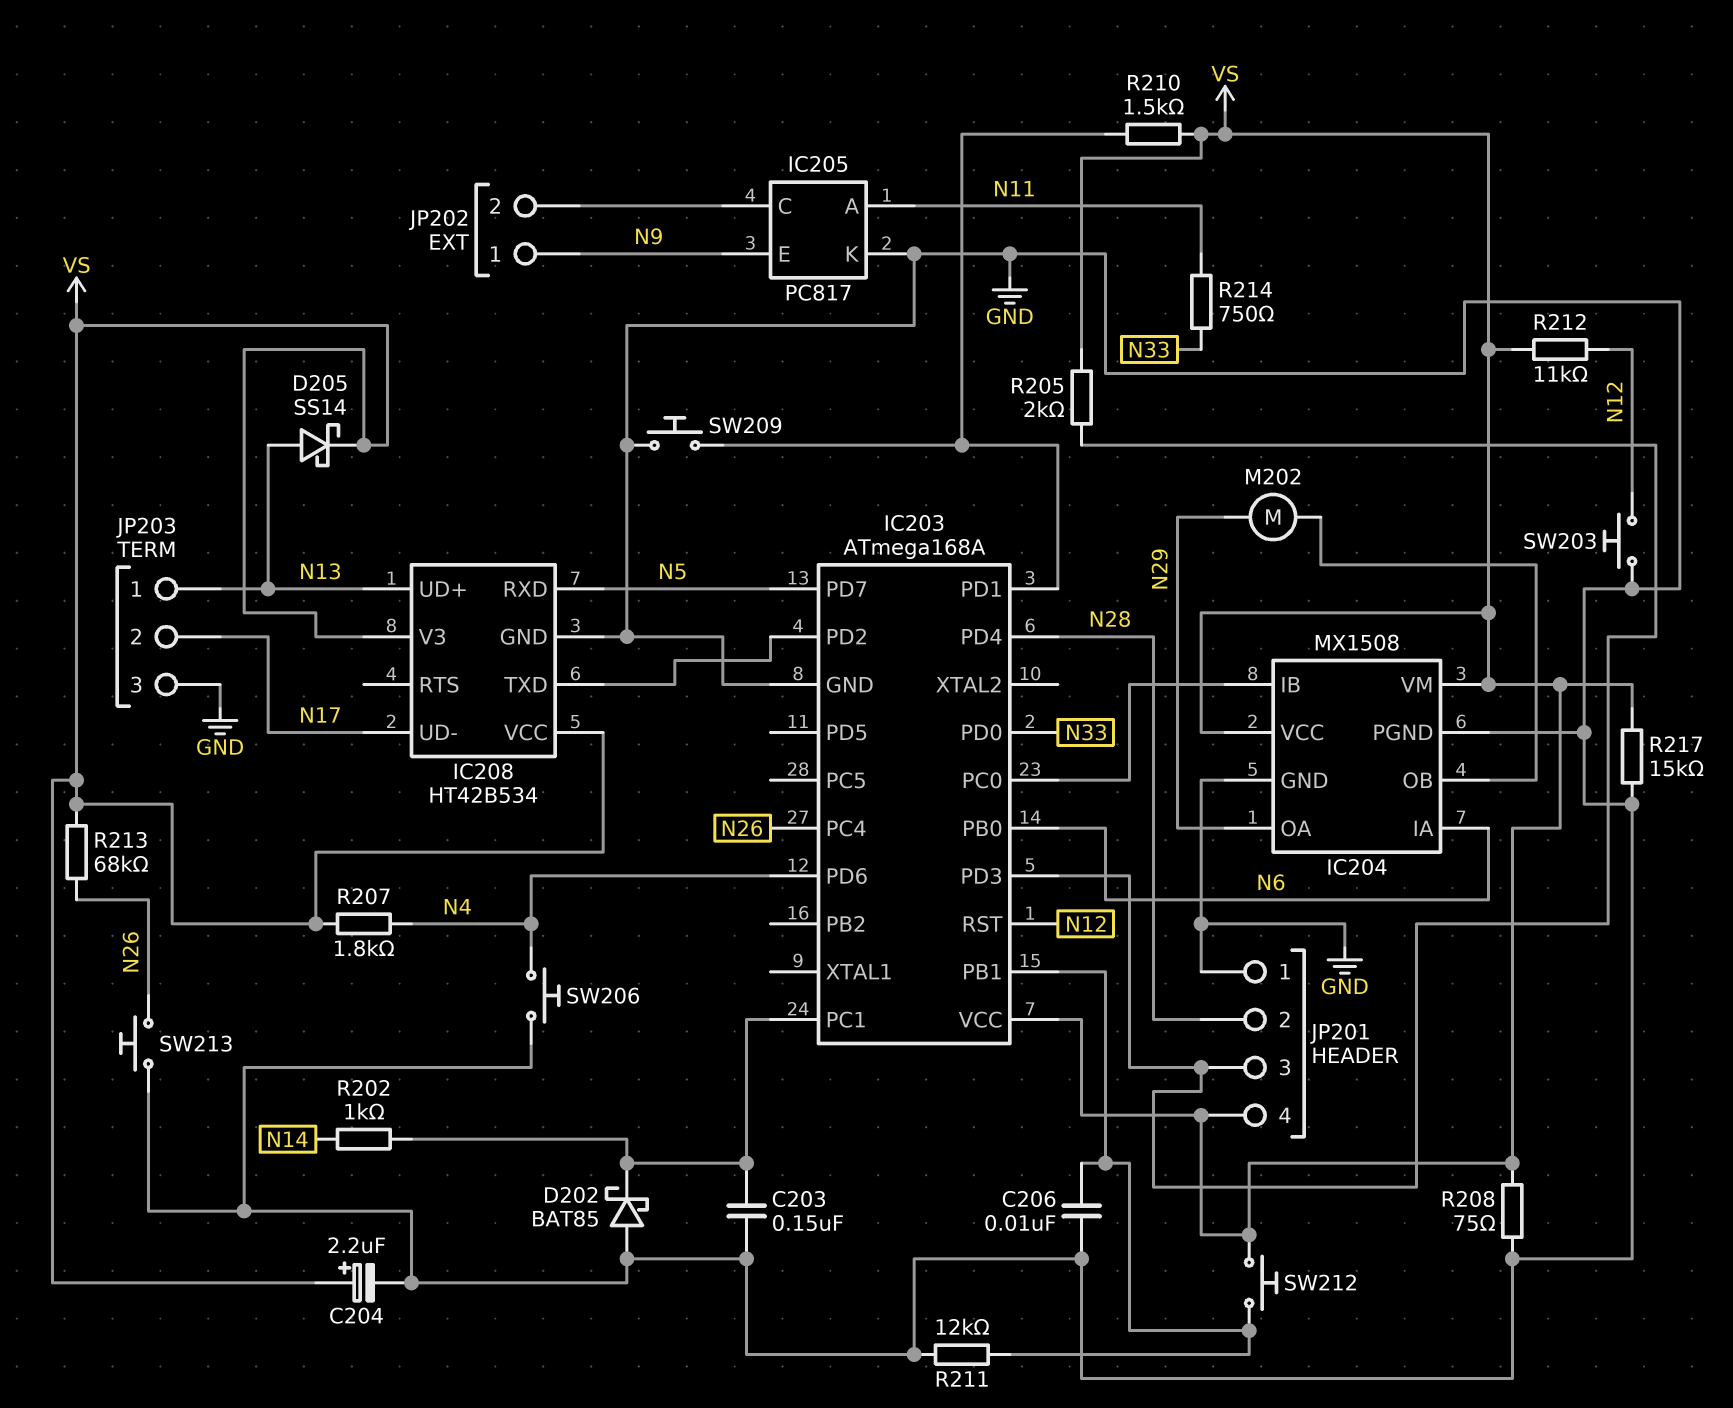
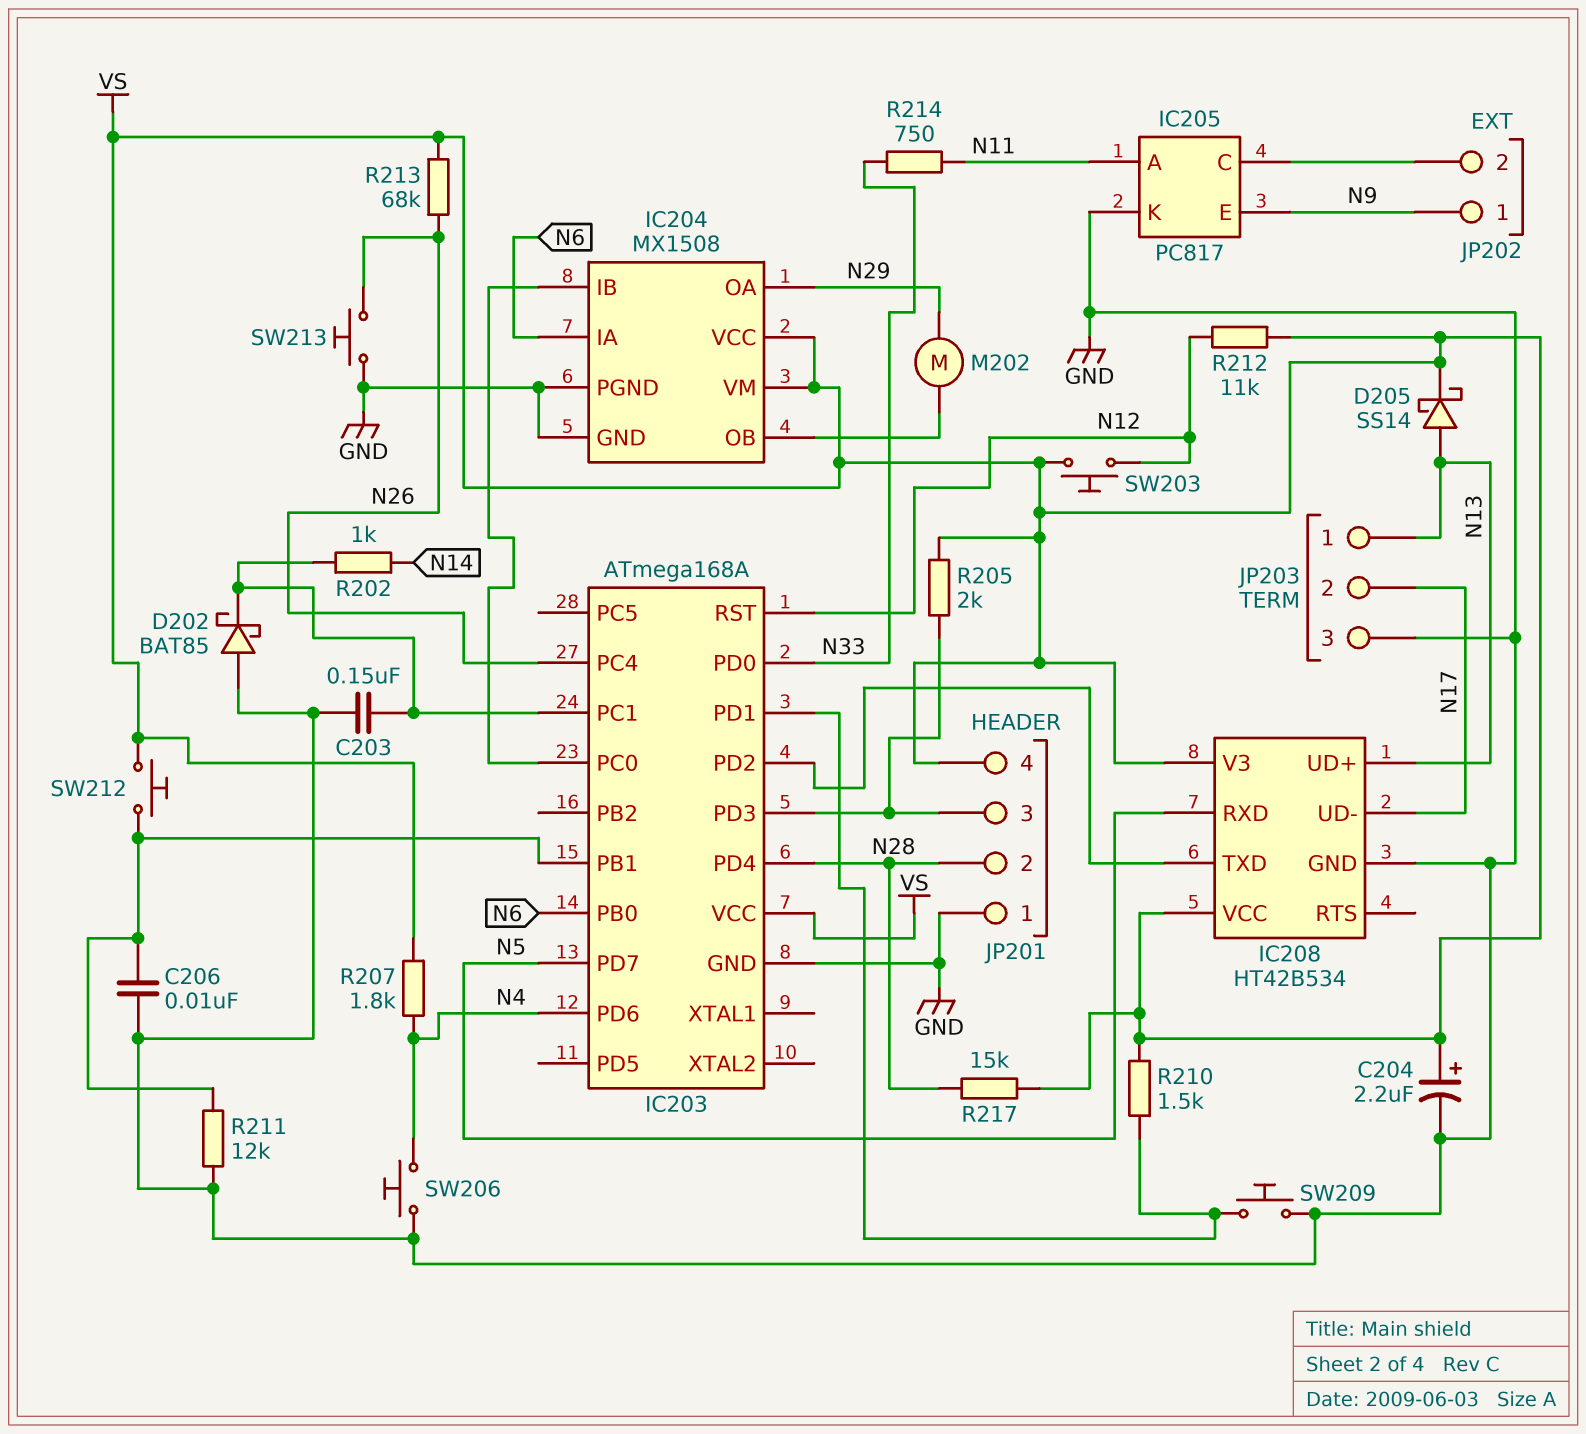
R208: 75 (GND, VS) -> none
R217: 15k (GND, VS) -> 15k (N28, VS)
SW203: button (GND, N12) -> button (N12, VS)

